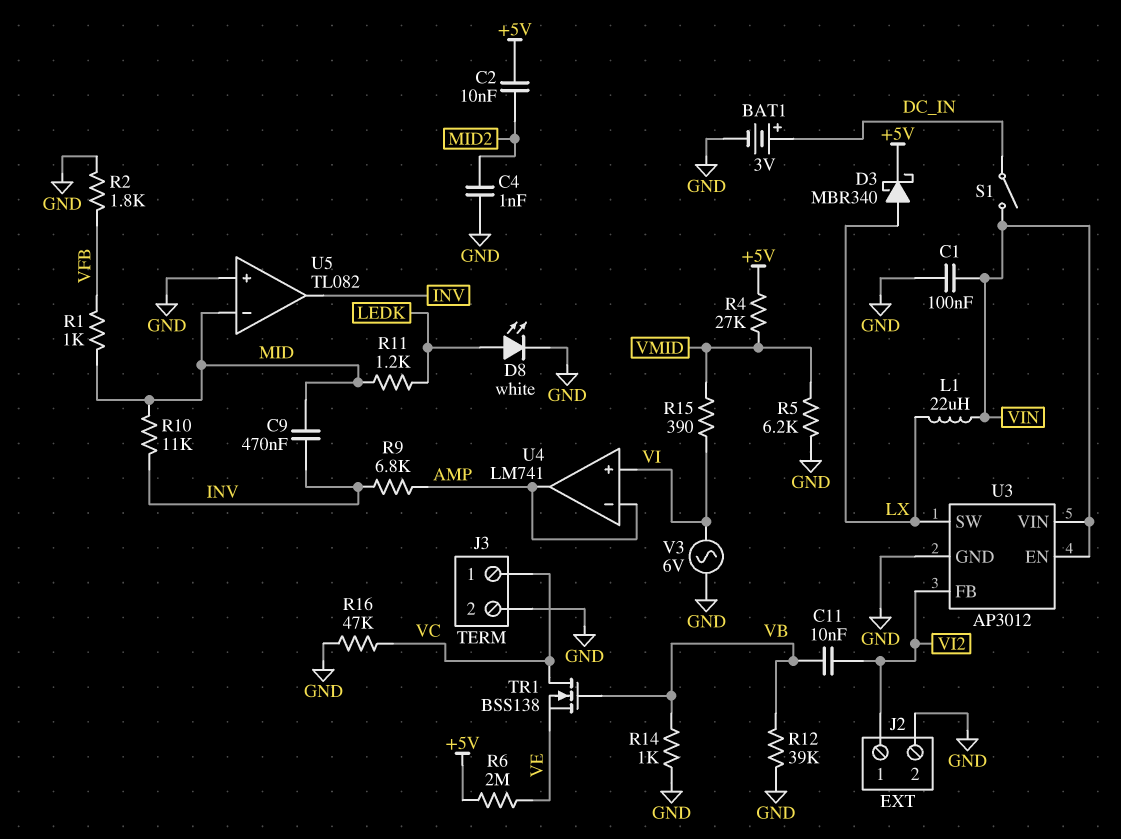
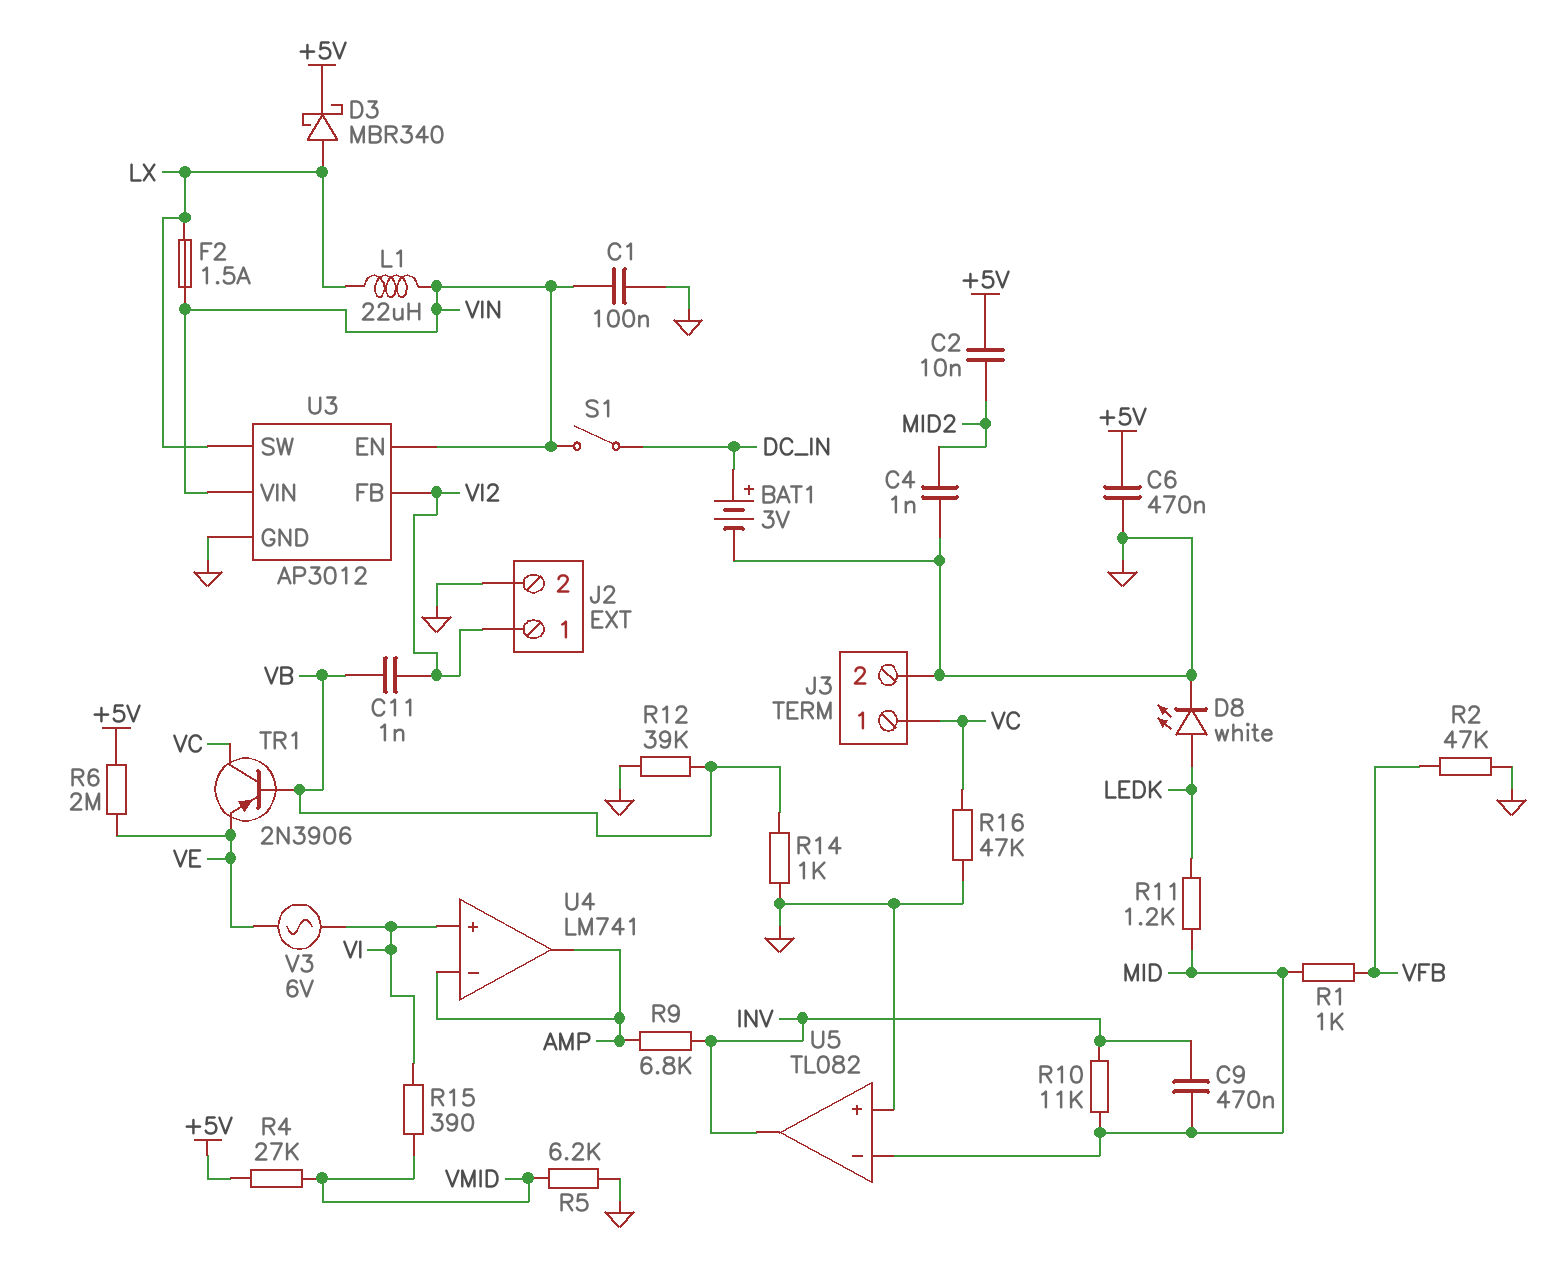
C6: none -> 470nF (+5V, GND)
C11: 10nF (VB, VI2) -> 1nF (VB, VI2)
F2: none -> 1.5A (LX, VIN)
R2: 1.8k (GND, VFB) -> 47k (GND, VFB)
TR1: NMOS BSS138 (G VB, D VC, S VE) -> PNP 2N3906 (B VB, C VC, E VE)
V3: AC 6V (GND, VI) -> AC 6V (VE, VI)

